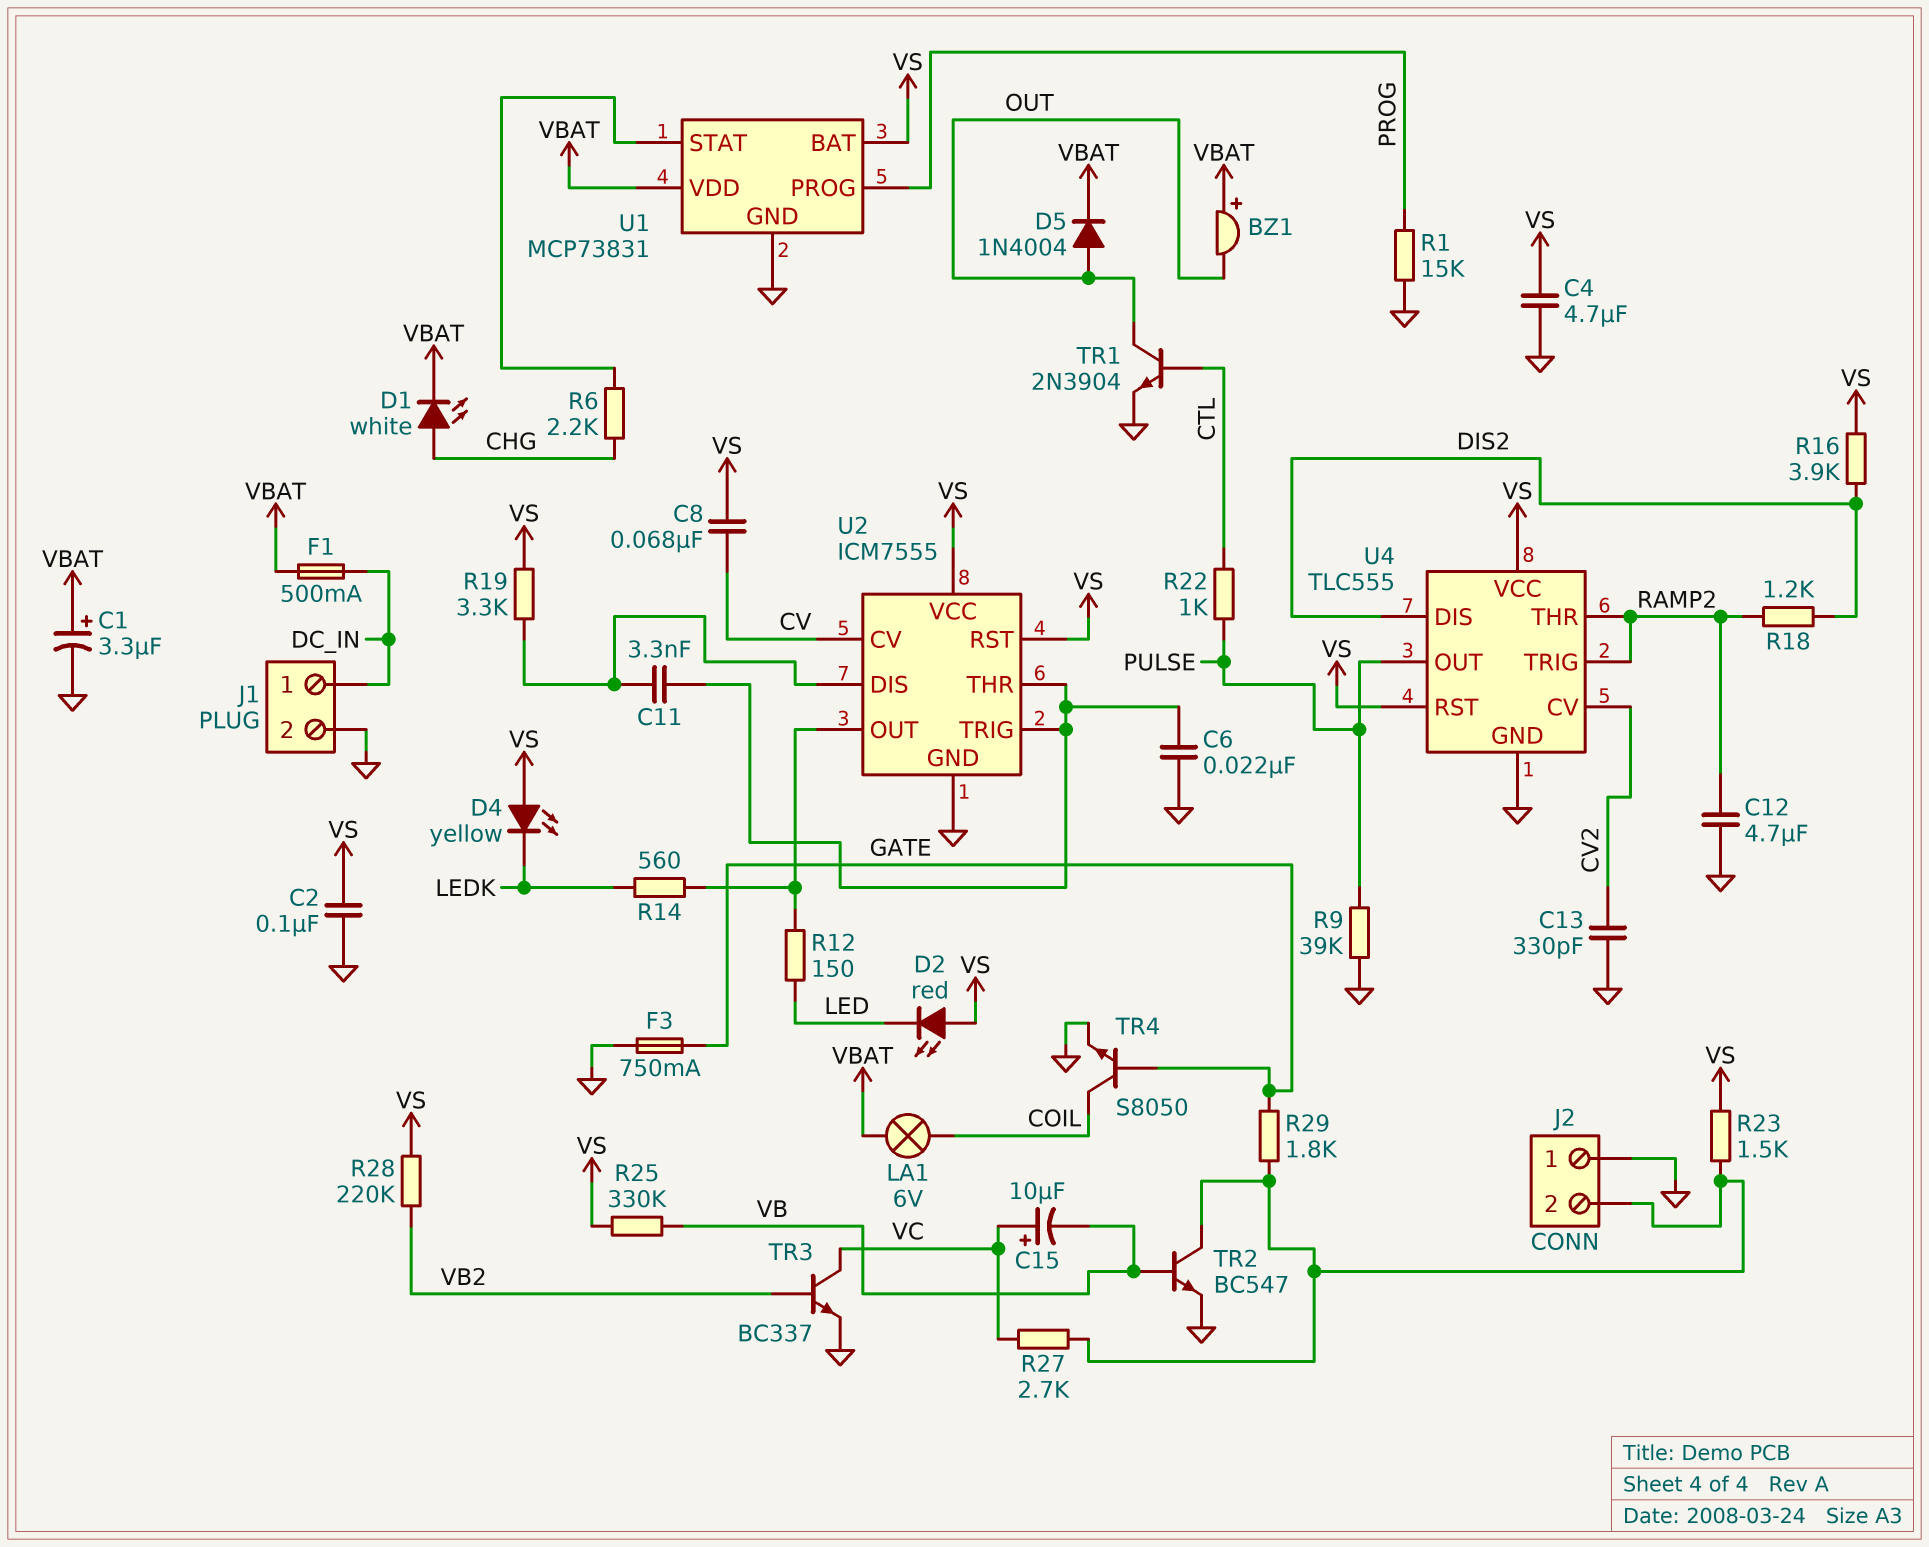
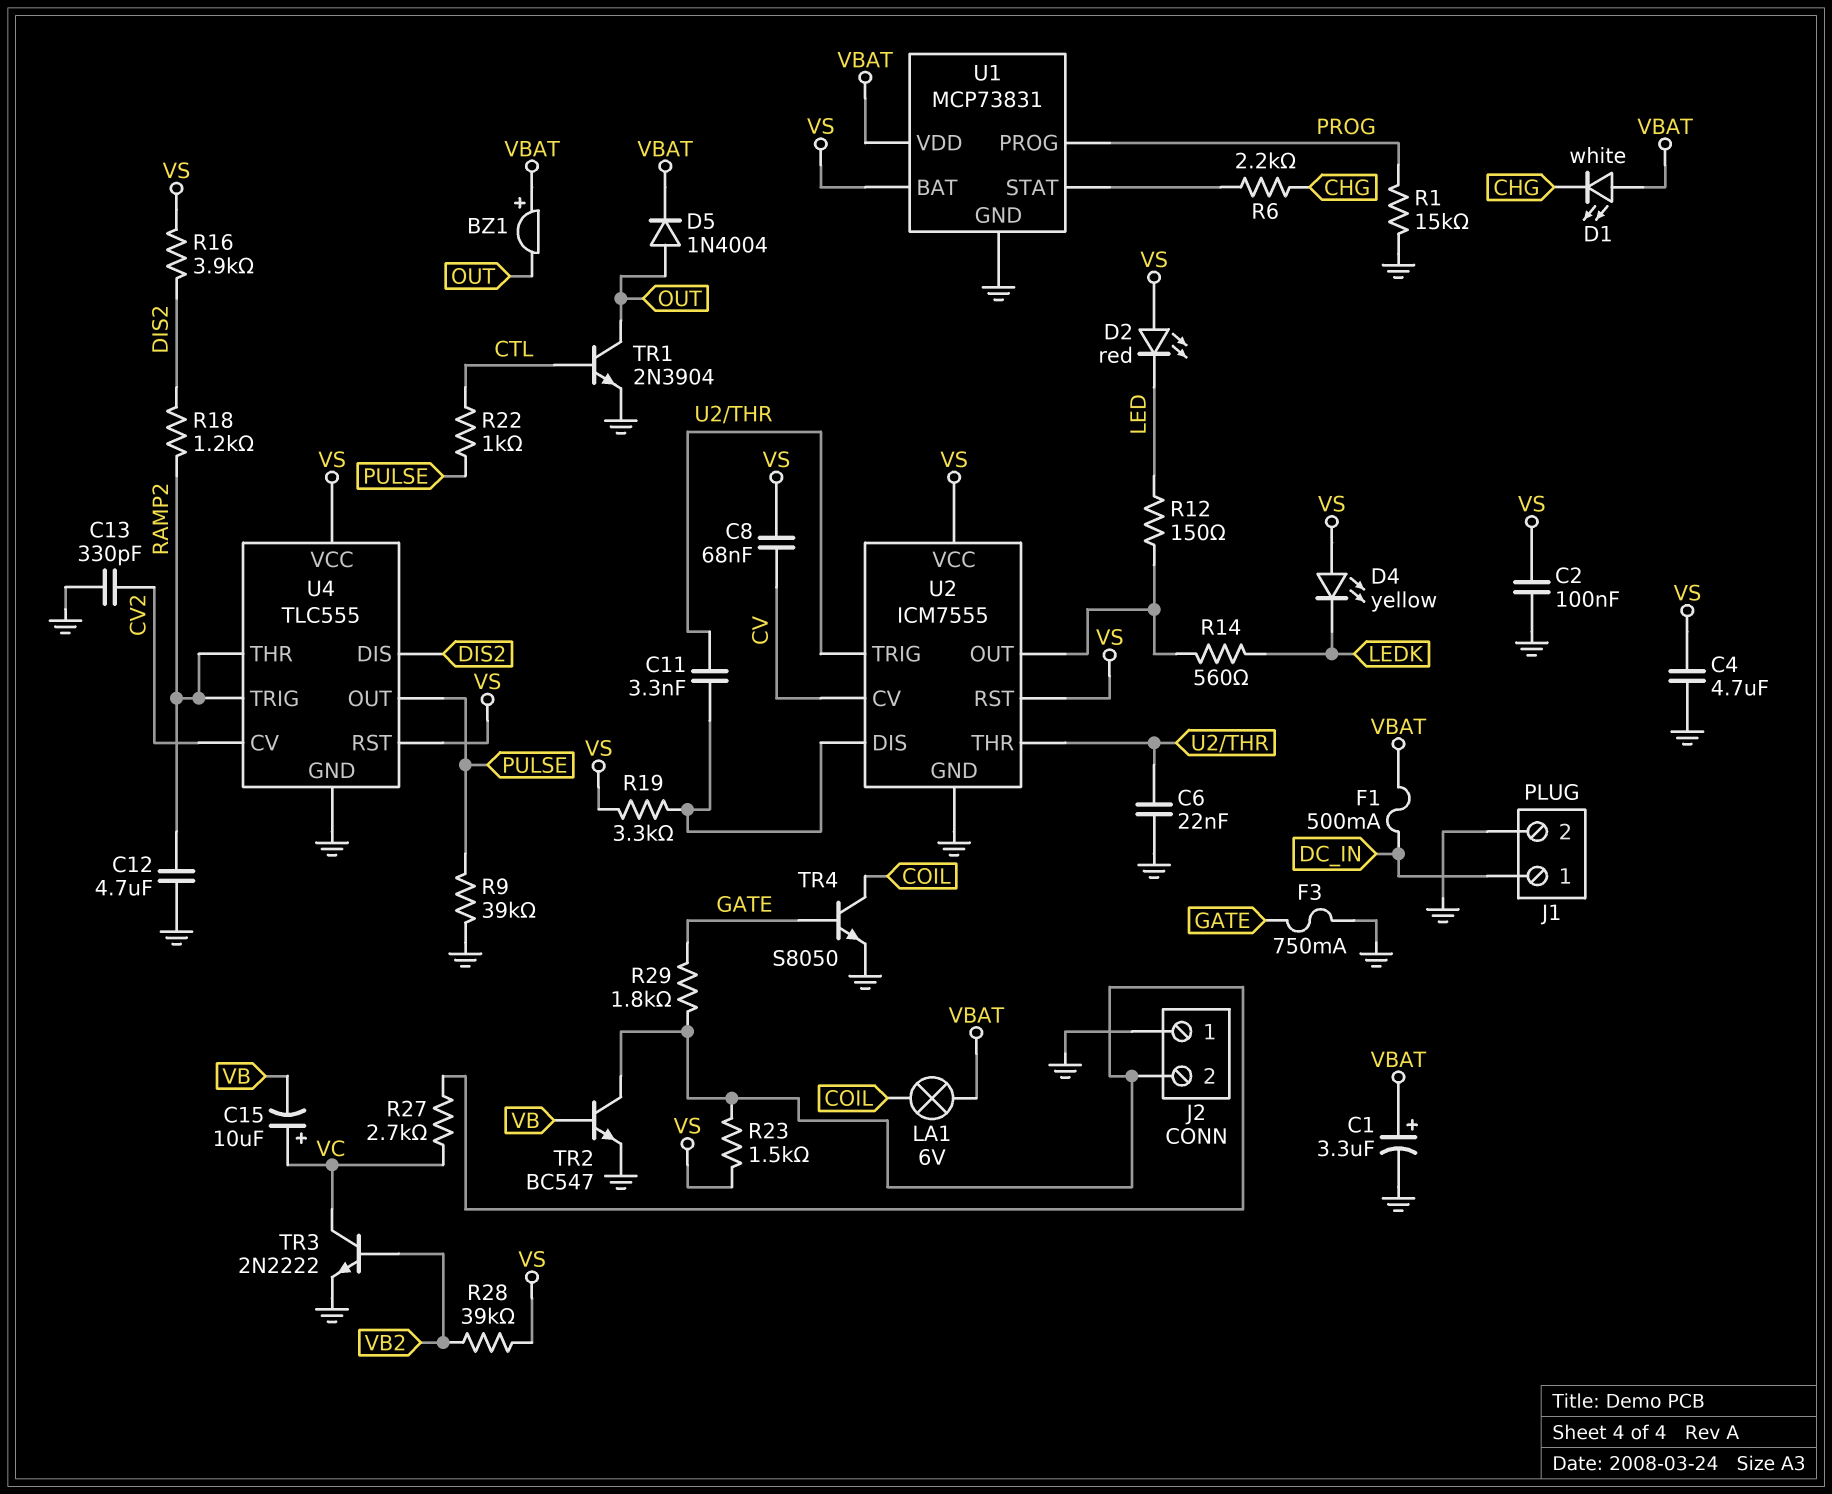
D1: LED white (A CHG, K VBAT) -> LED white (A VBAT, K CHG)
R25: 330k (VB, VS) -> none
R28: 220k (VB2, VS) -> 39k (VB2, VS)
TR3: NPN BC337 (B VB2, C VC, E GND) -> NPN 2N2222 (B VB2, C VC, E GND)

